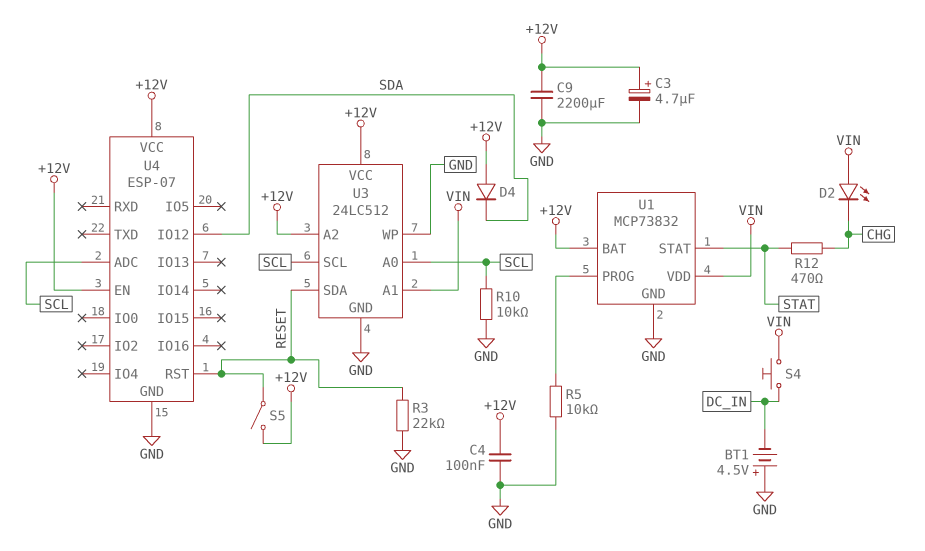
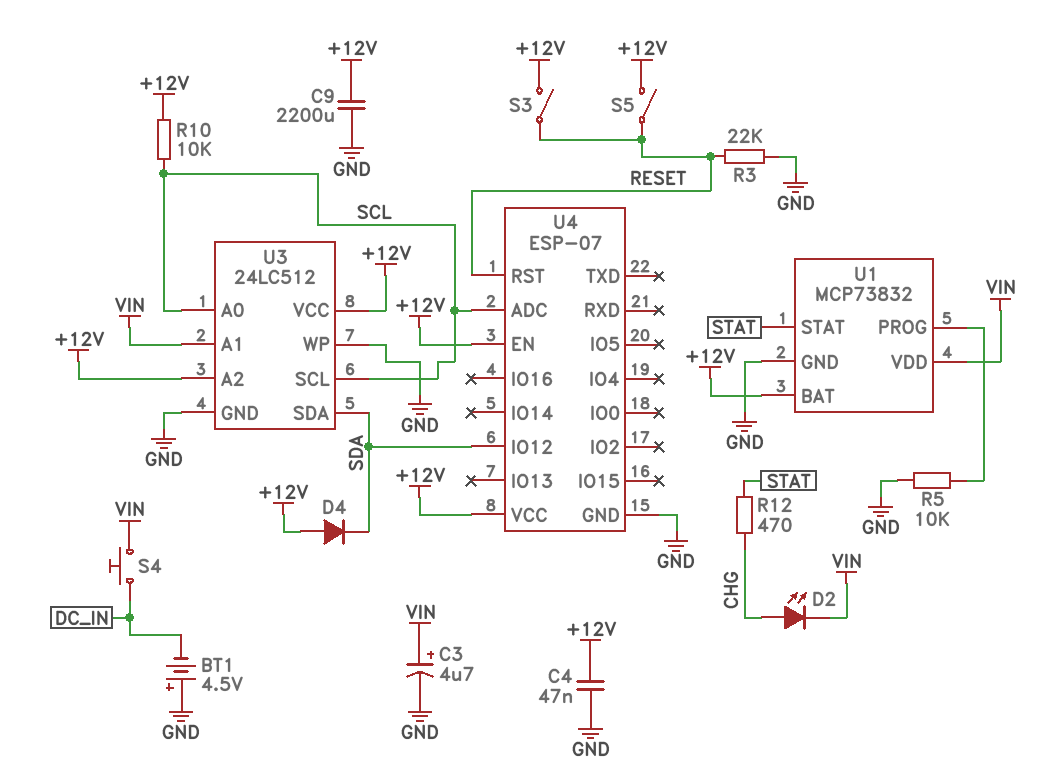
C3: 4.7uF (plus +12V, minus GND) -> 4.7uF (plus VIN, minus GND)
C4: 100nF (+12V, GND) -> 47nF (+12V, GND)
D2: LED (A VIN, K CHG) -> LED (A CHG, K VIN)
R10: 10k (GND, SCL) -> 10k (+12V, SCL)
S3: none -> switch (+12V, RESET)
U3 pin SDA: RESET -> SDA

